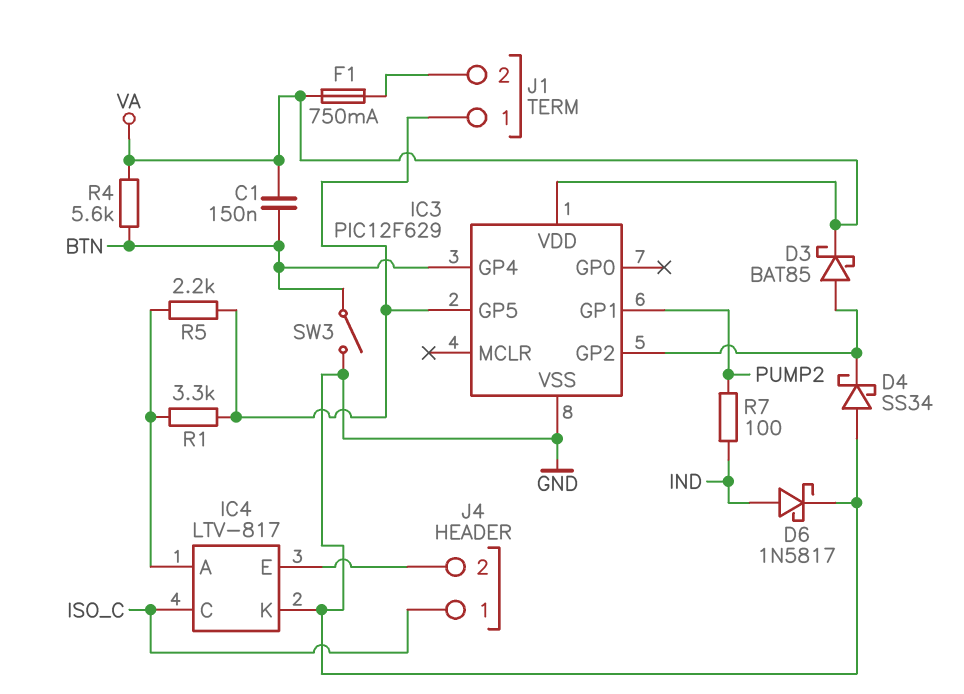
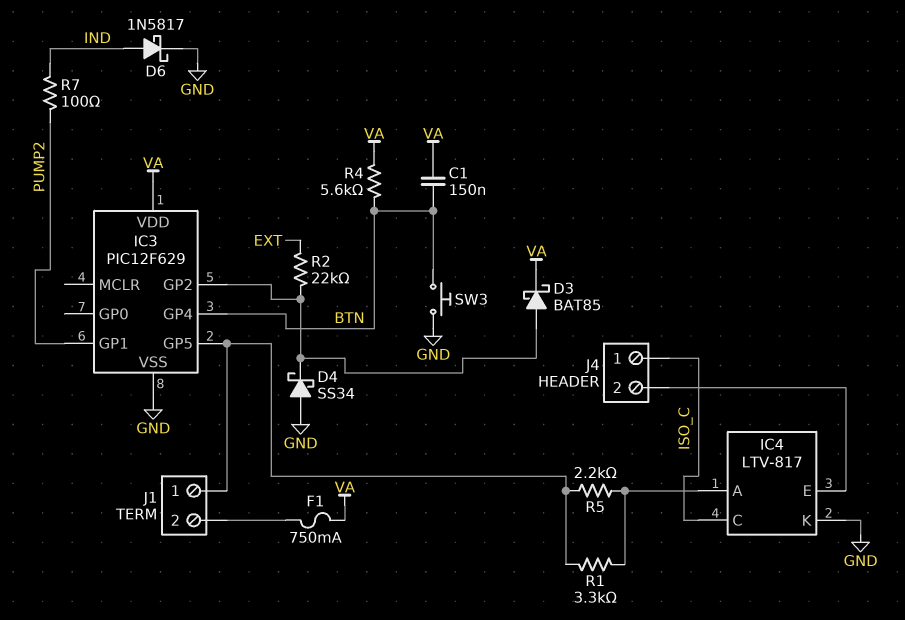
R2: none -> 22k (EXT, IC3/GP2)
SW3: switch (BTN, GND) -> button (BTN, GND)

